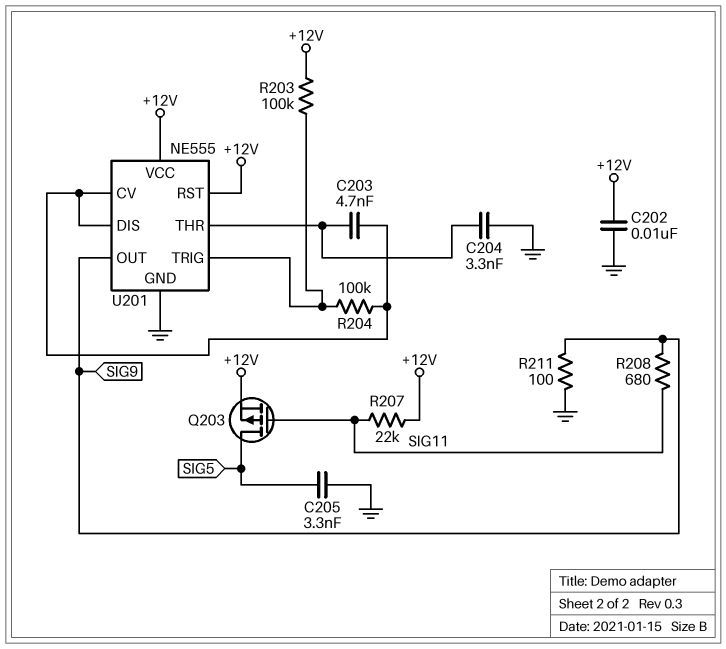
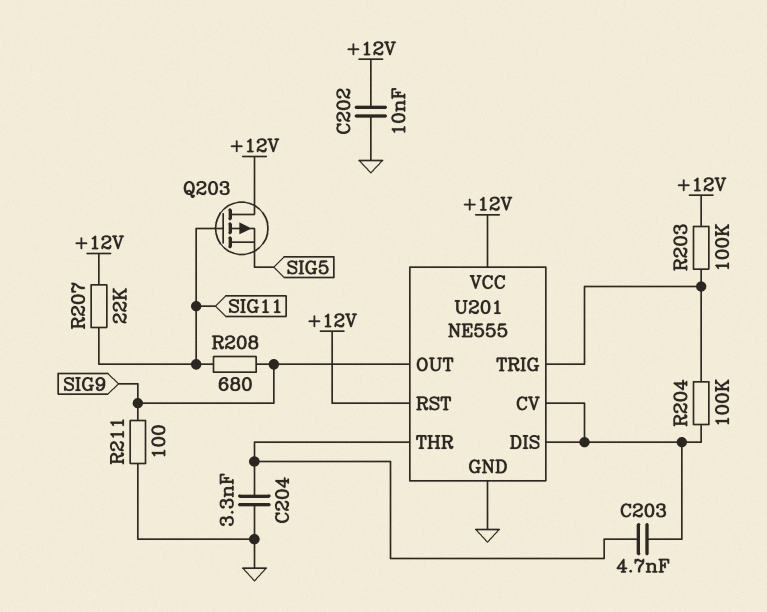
C205: 3.3nF (GND, SIG5) -> none
Q203: PMOS (G SIG11, D SIG5, S +12V) -> PMOS (G SIG11, D +12V, S SIG5)

